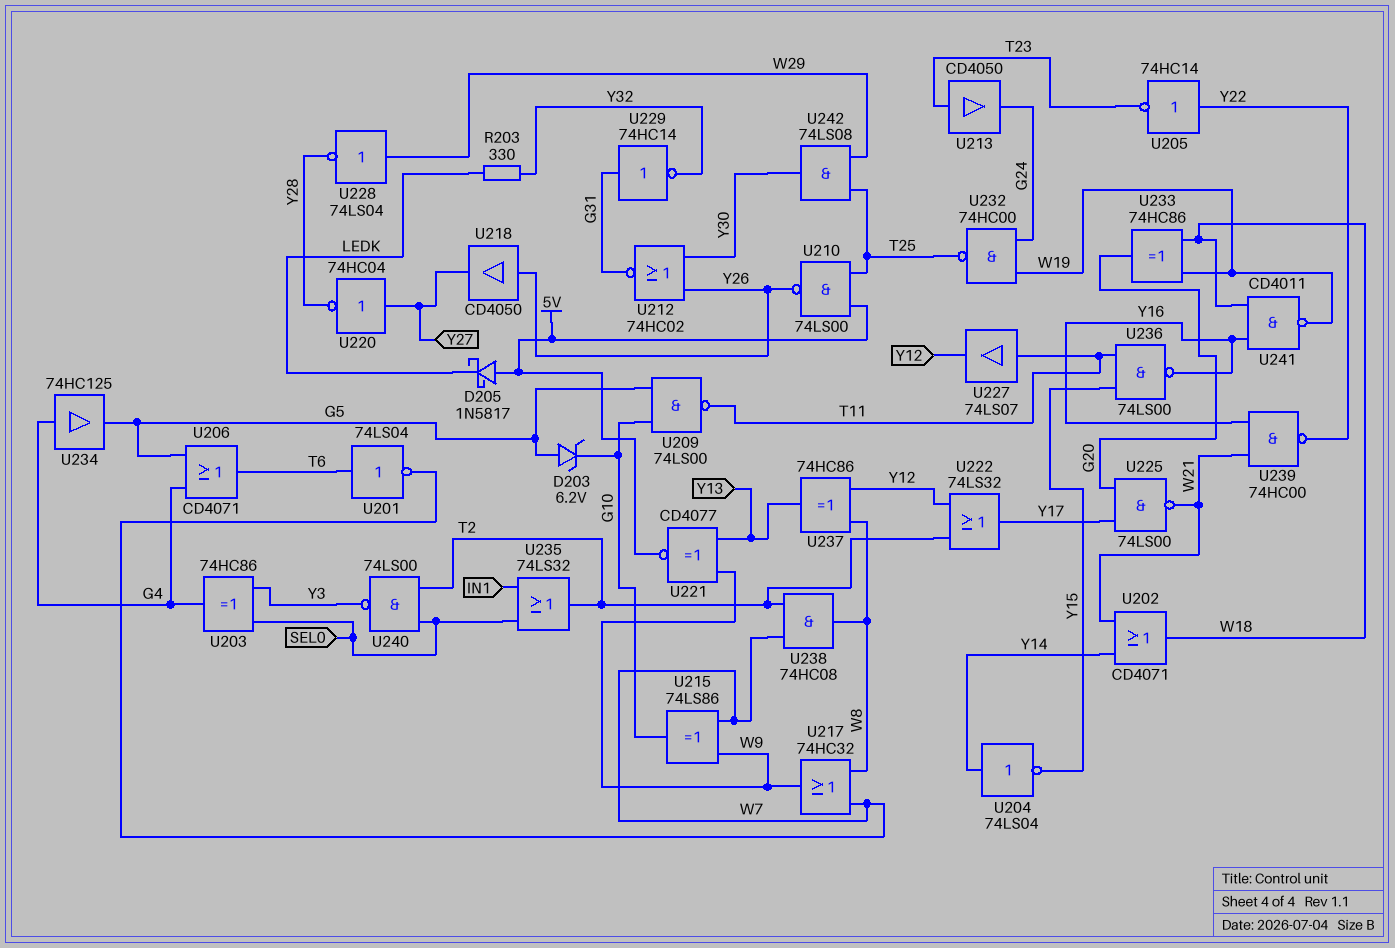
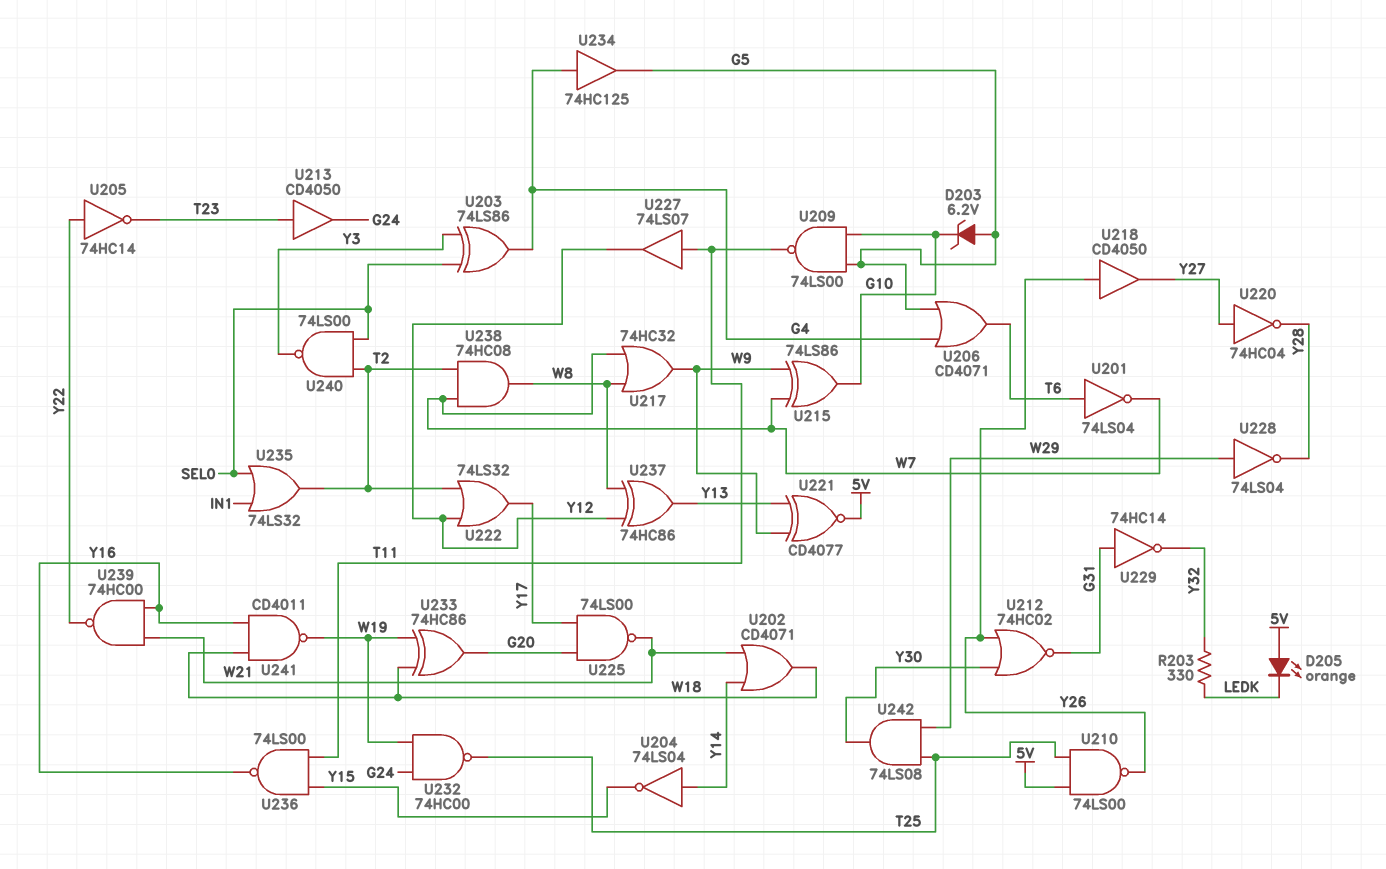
D205: schottky 1N5817 (A 5V, K LEDK) -> LED orange (A 5V, K LEDK)
U203: XOR 74HC86 (in SEL0, in Y3, out G4) -> XOR 74LS86 (in SEL0, in Y3, out G4)

